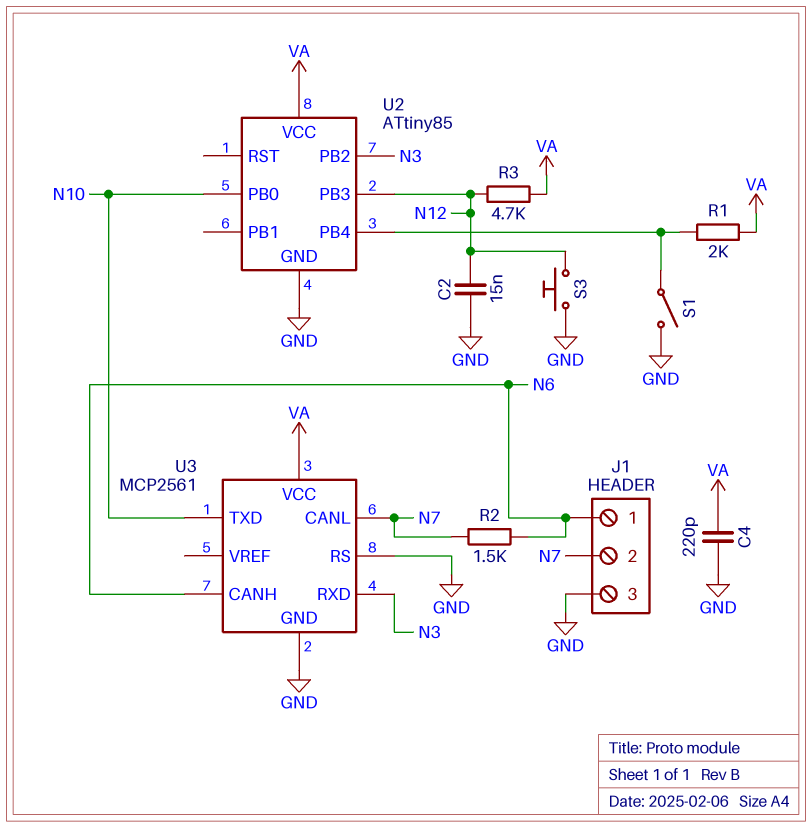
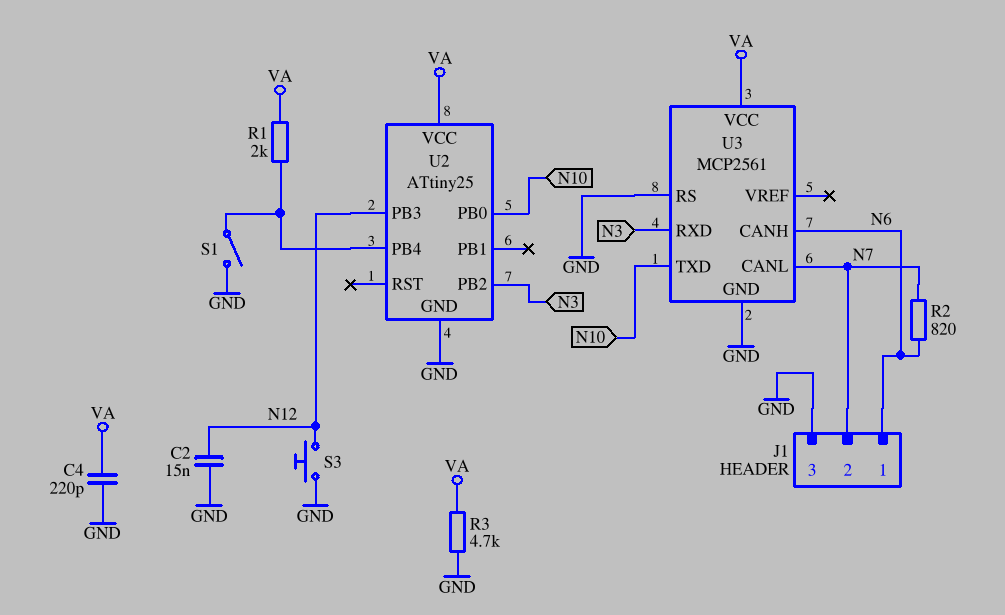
R2: 1.5k (N6, N7) -> 820 (N6, N7)
R3: 4.7k (N12, VA) -> 4.7k (GND, VA)
U2: ATtiny85 -> ATtiny25

